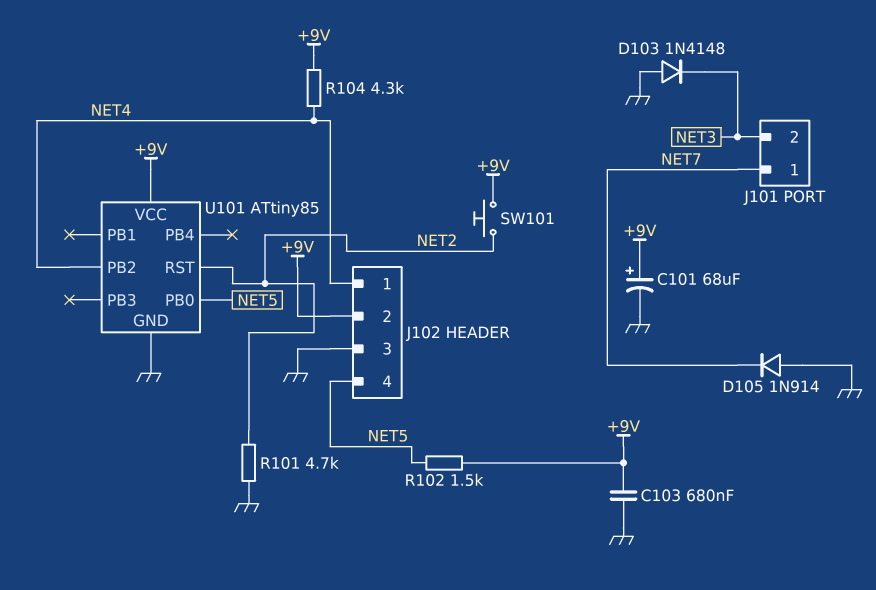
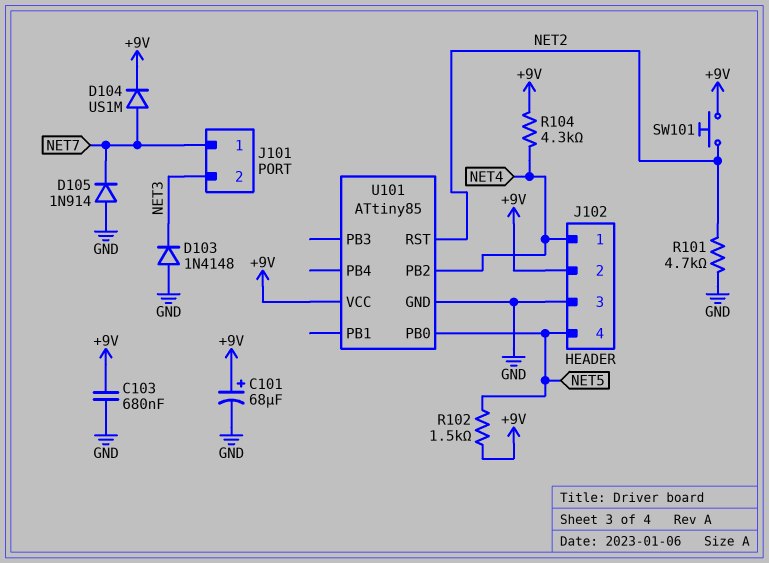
D104: none -> diode US1M (A NET7, K +9V)

